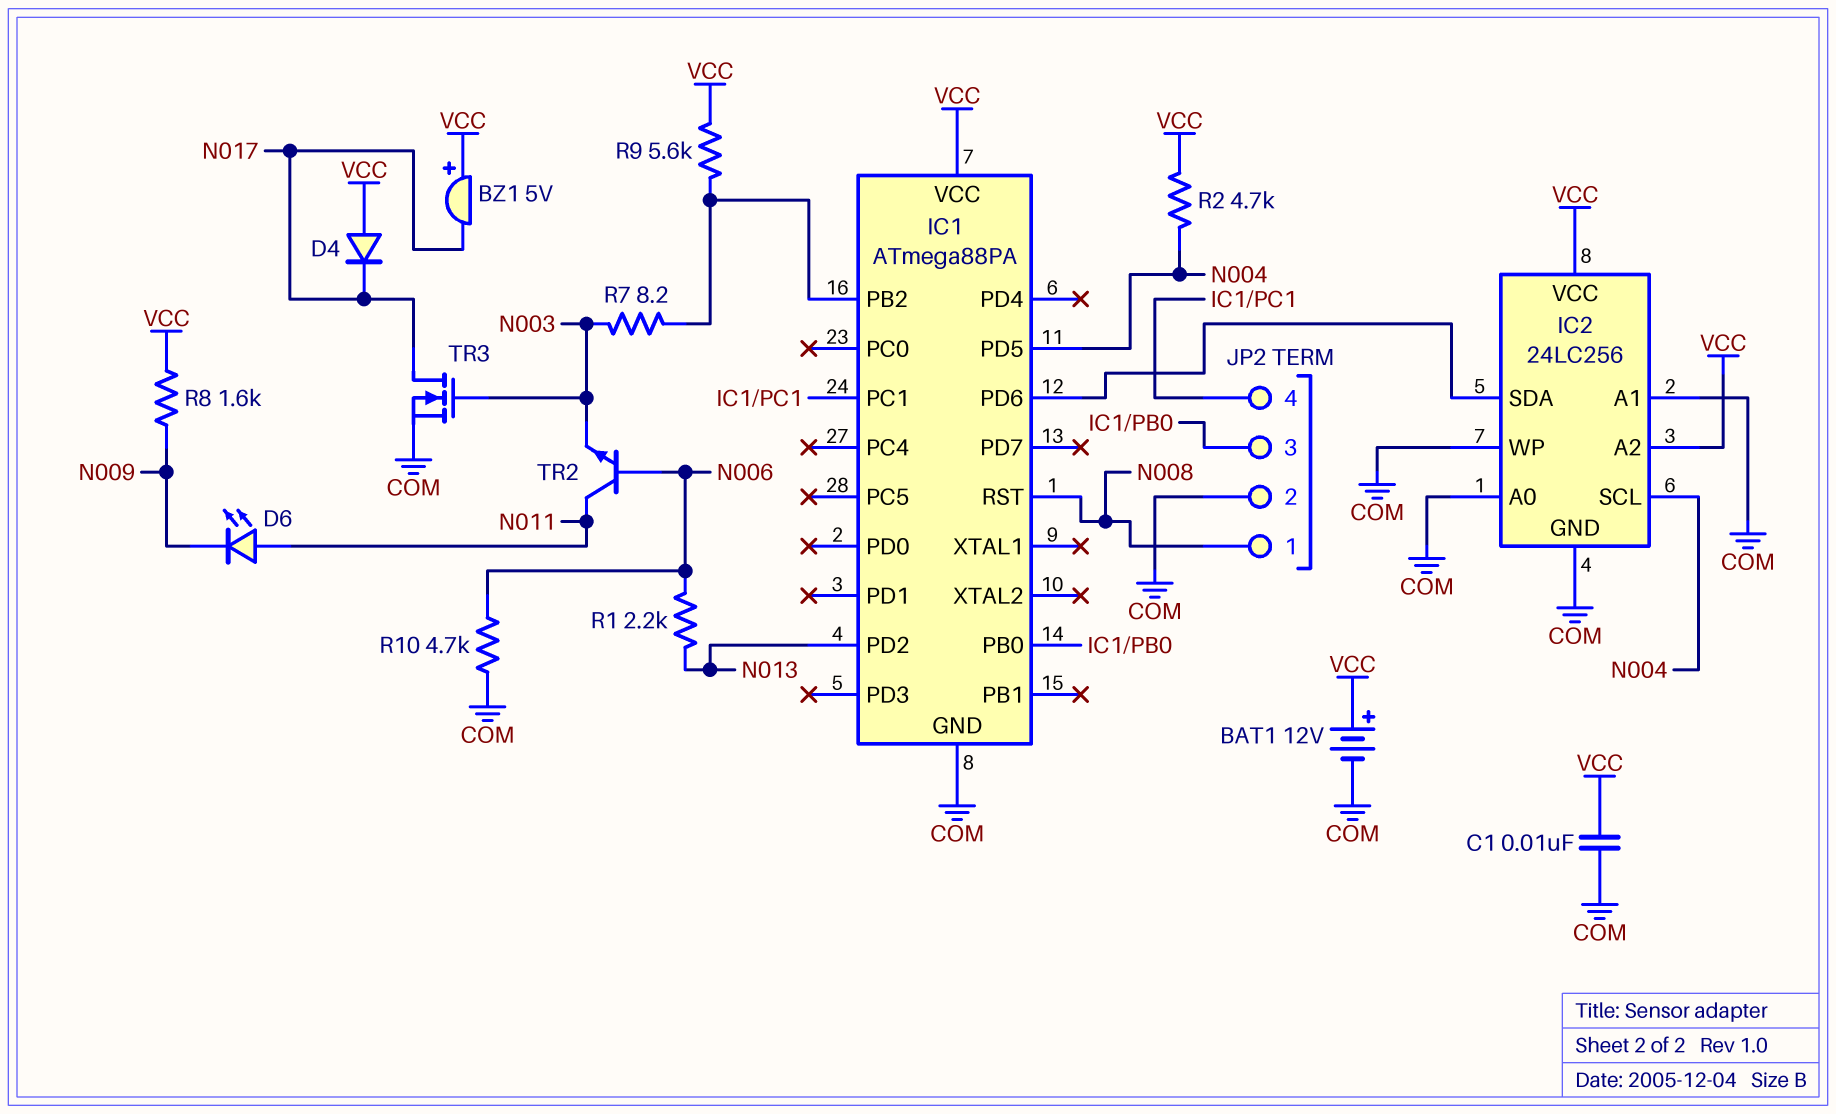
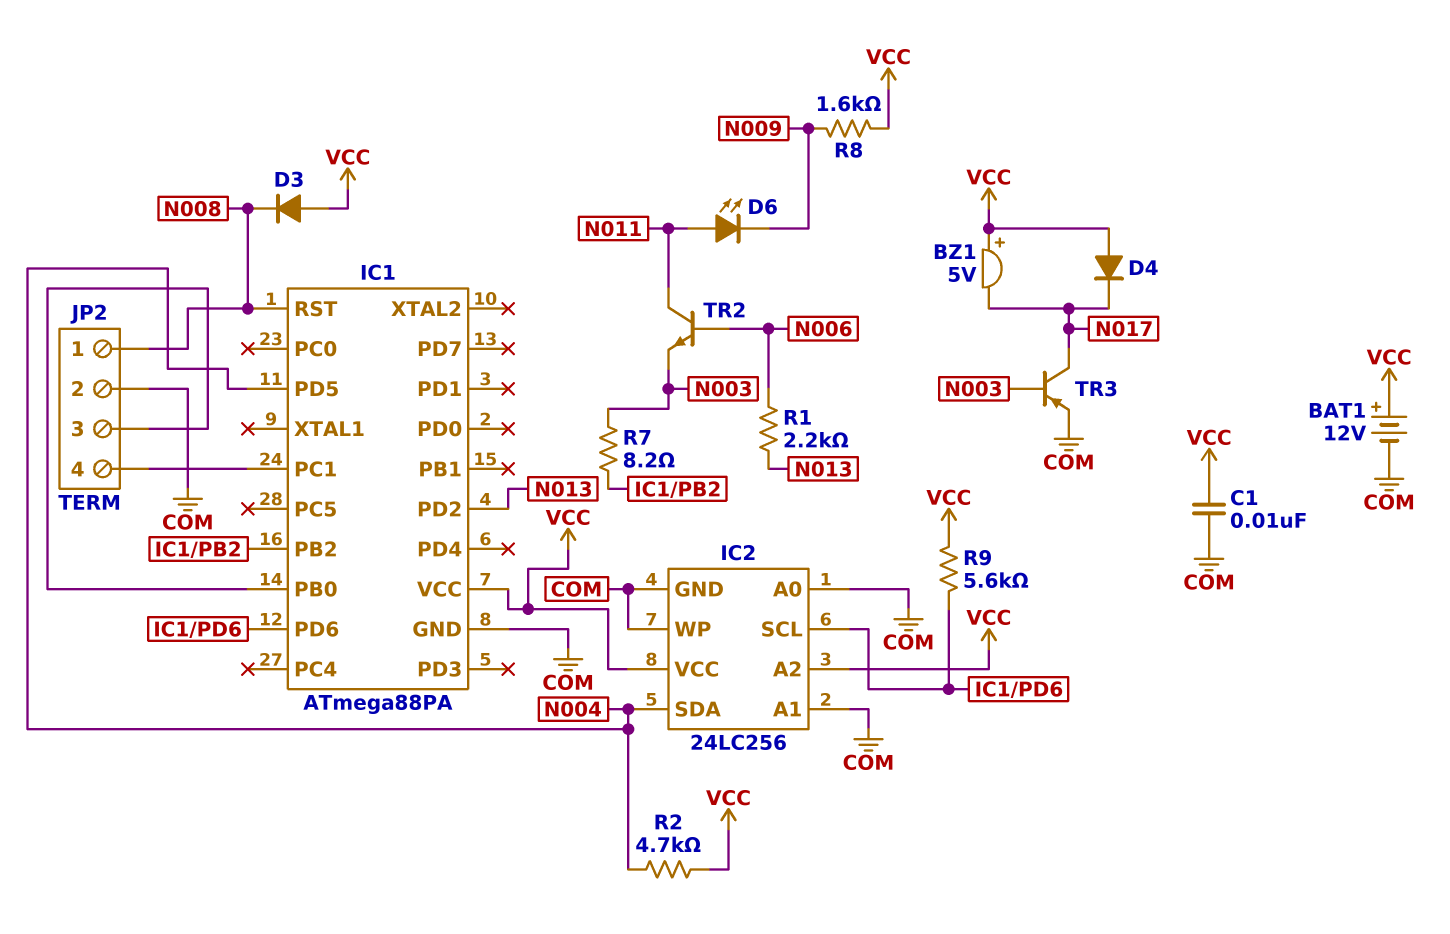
D3: none -> diode (A VCC, K N008)
IC2 pin SCL: N004 -> IC1/PD6
IC2 pin SDA: IC1/PD6 -> N004
R9: 5.6k (IC1/PB2, VCC) -> 5.6k (IC1/PD6, VCC)
R10: 4.7k (COM, N006) -> none
TR3: NMOS (G N003, D N017, S COM) -> PNP (B N003, C N017, E COM)

